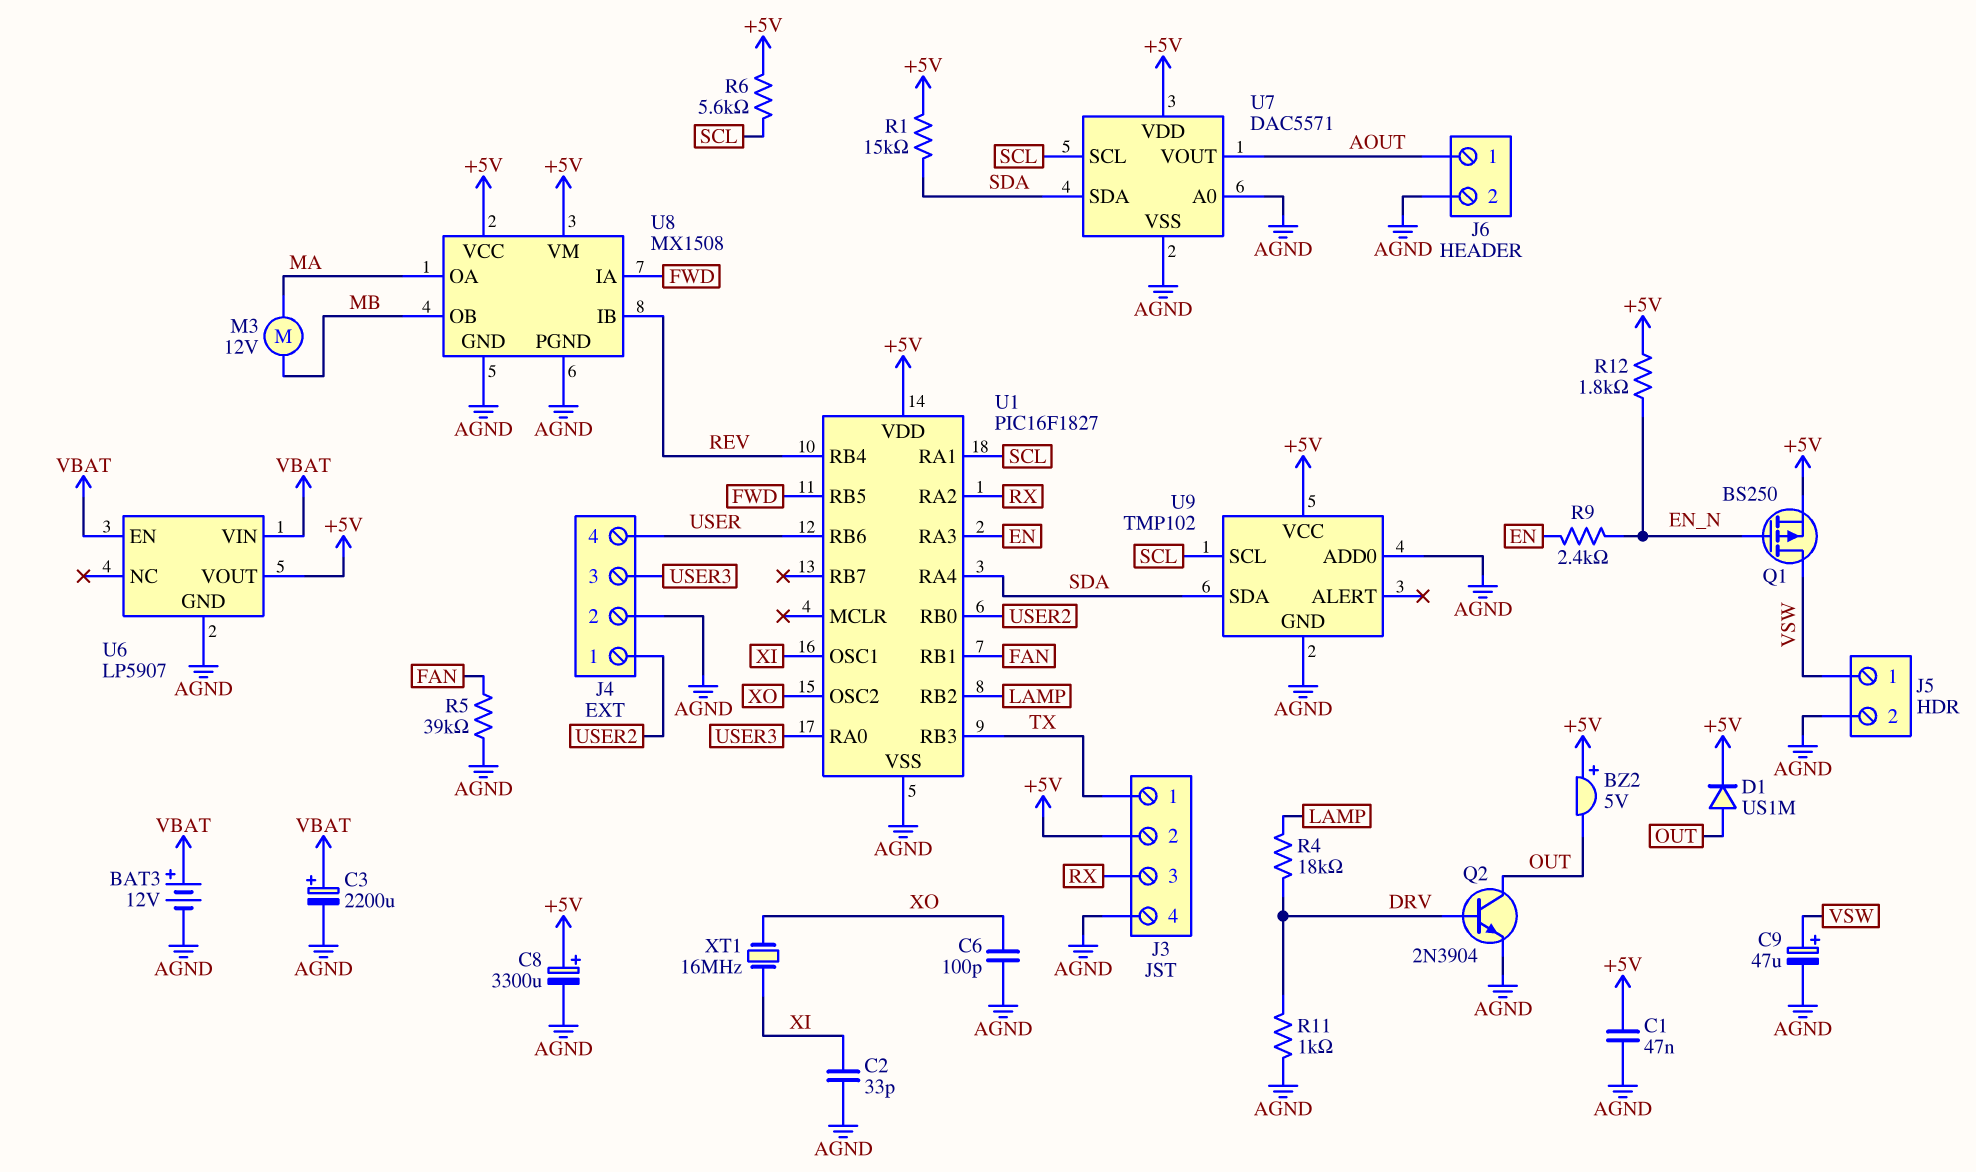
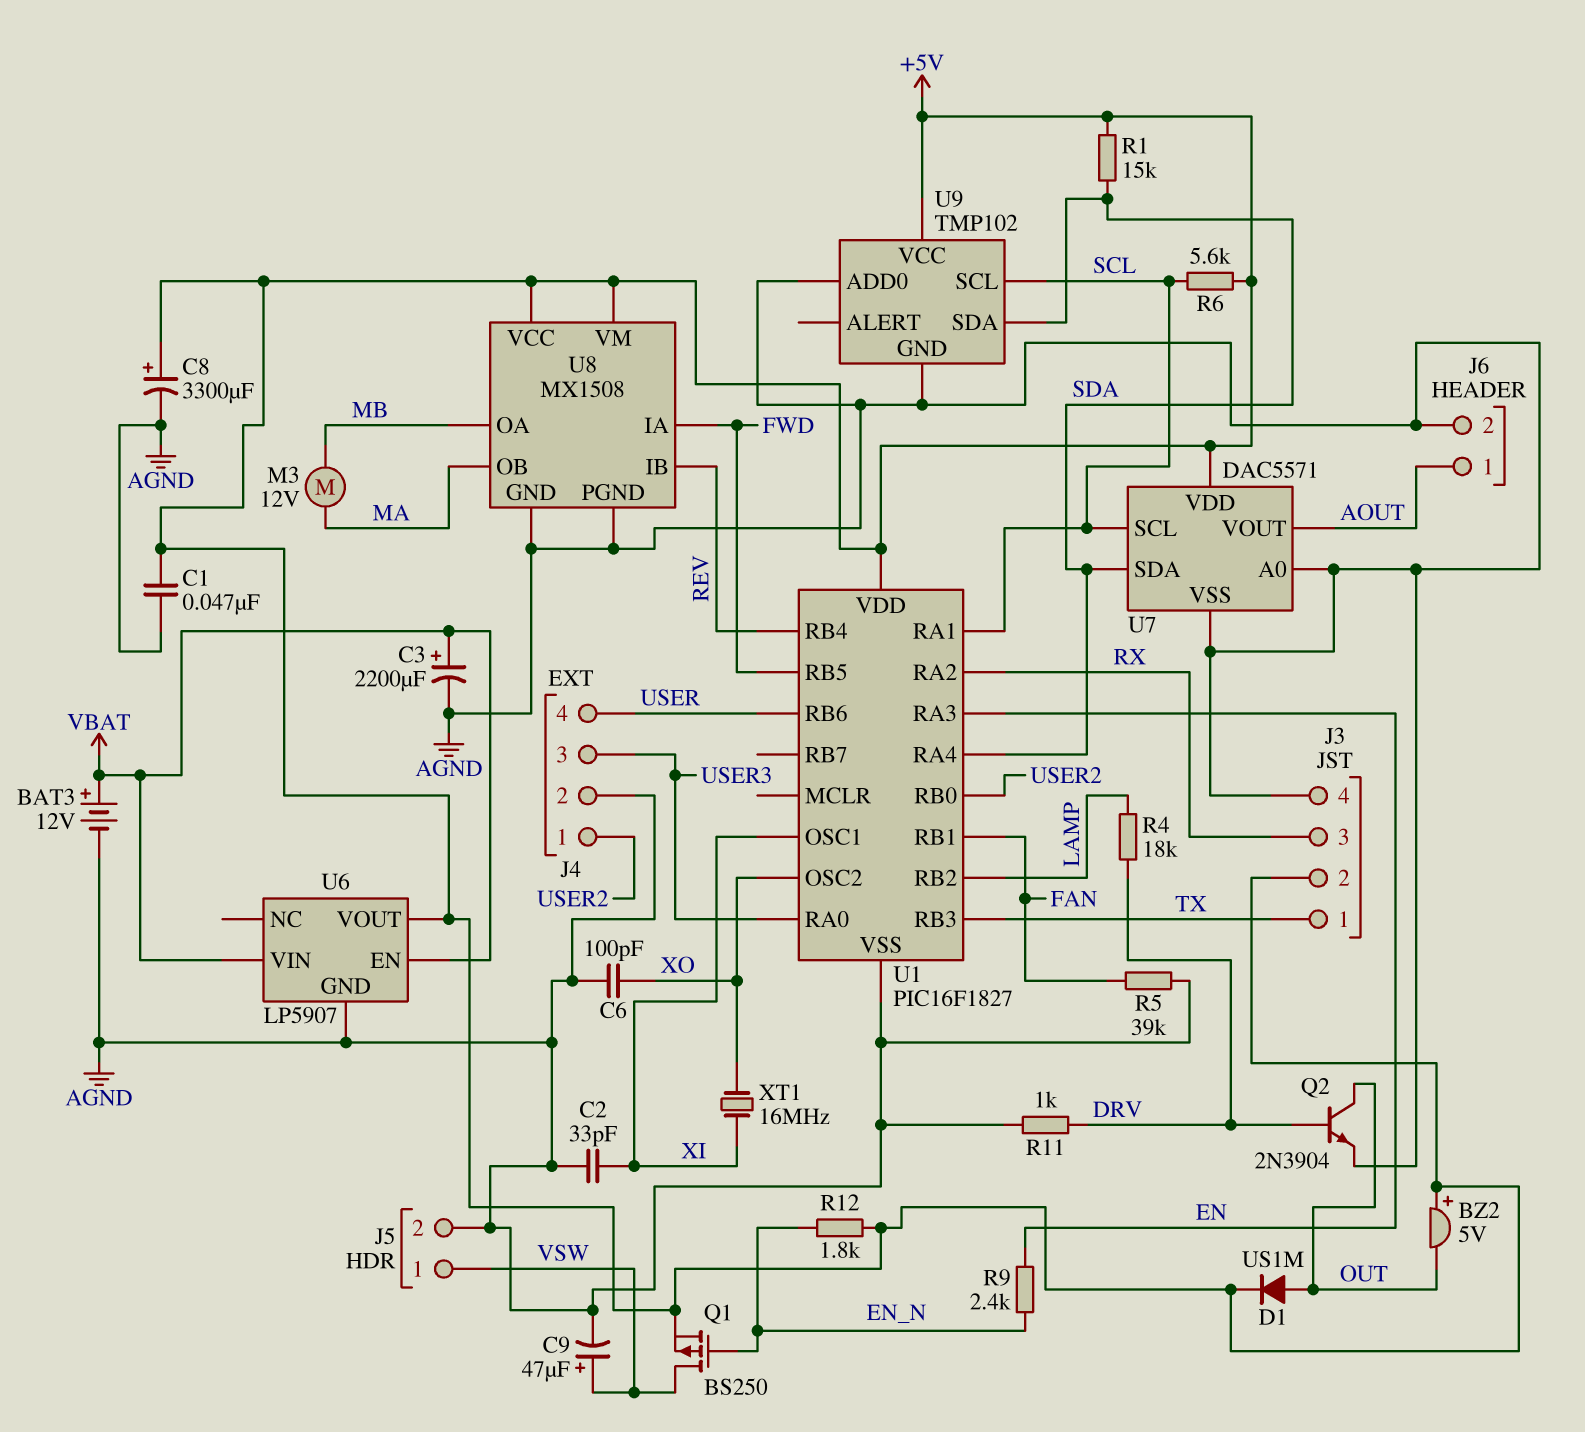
U8 pin OA: MA -> MB
U8 pin OB: MB -> MA

